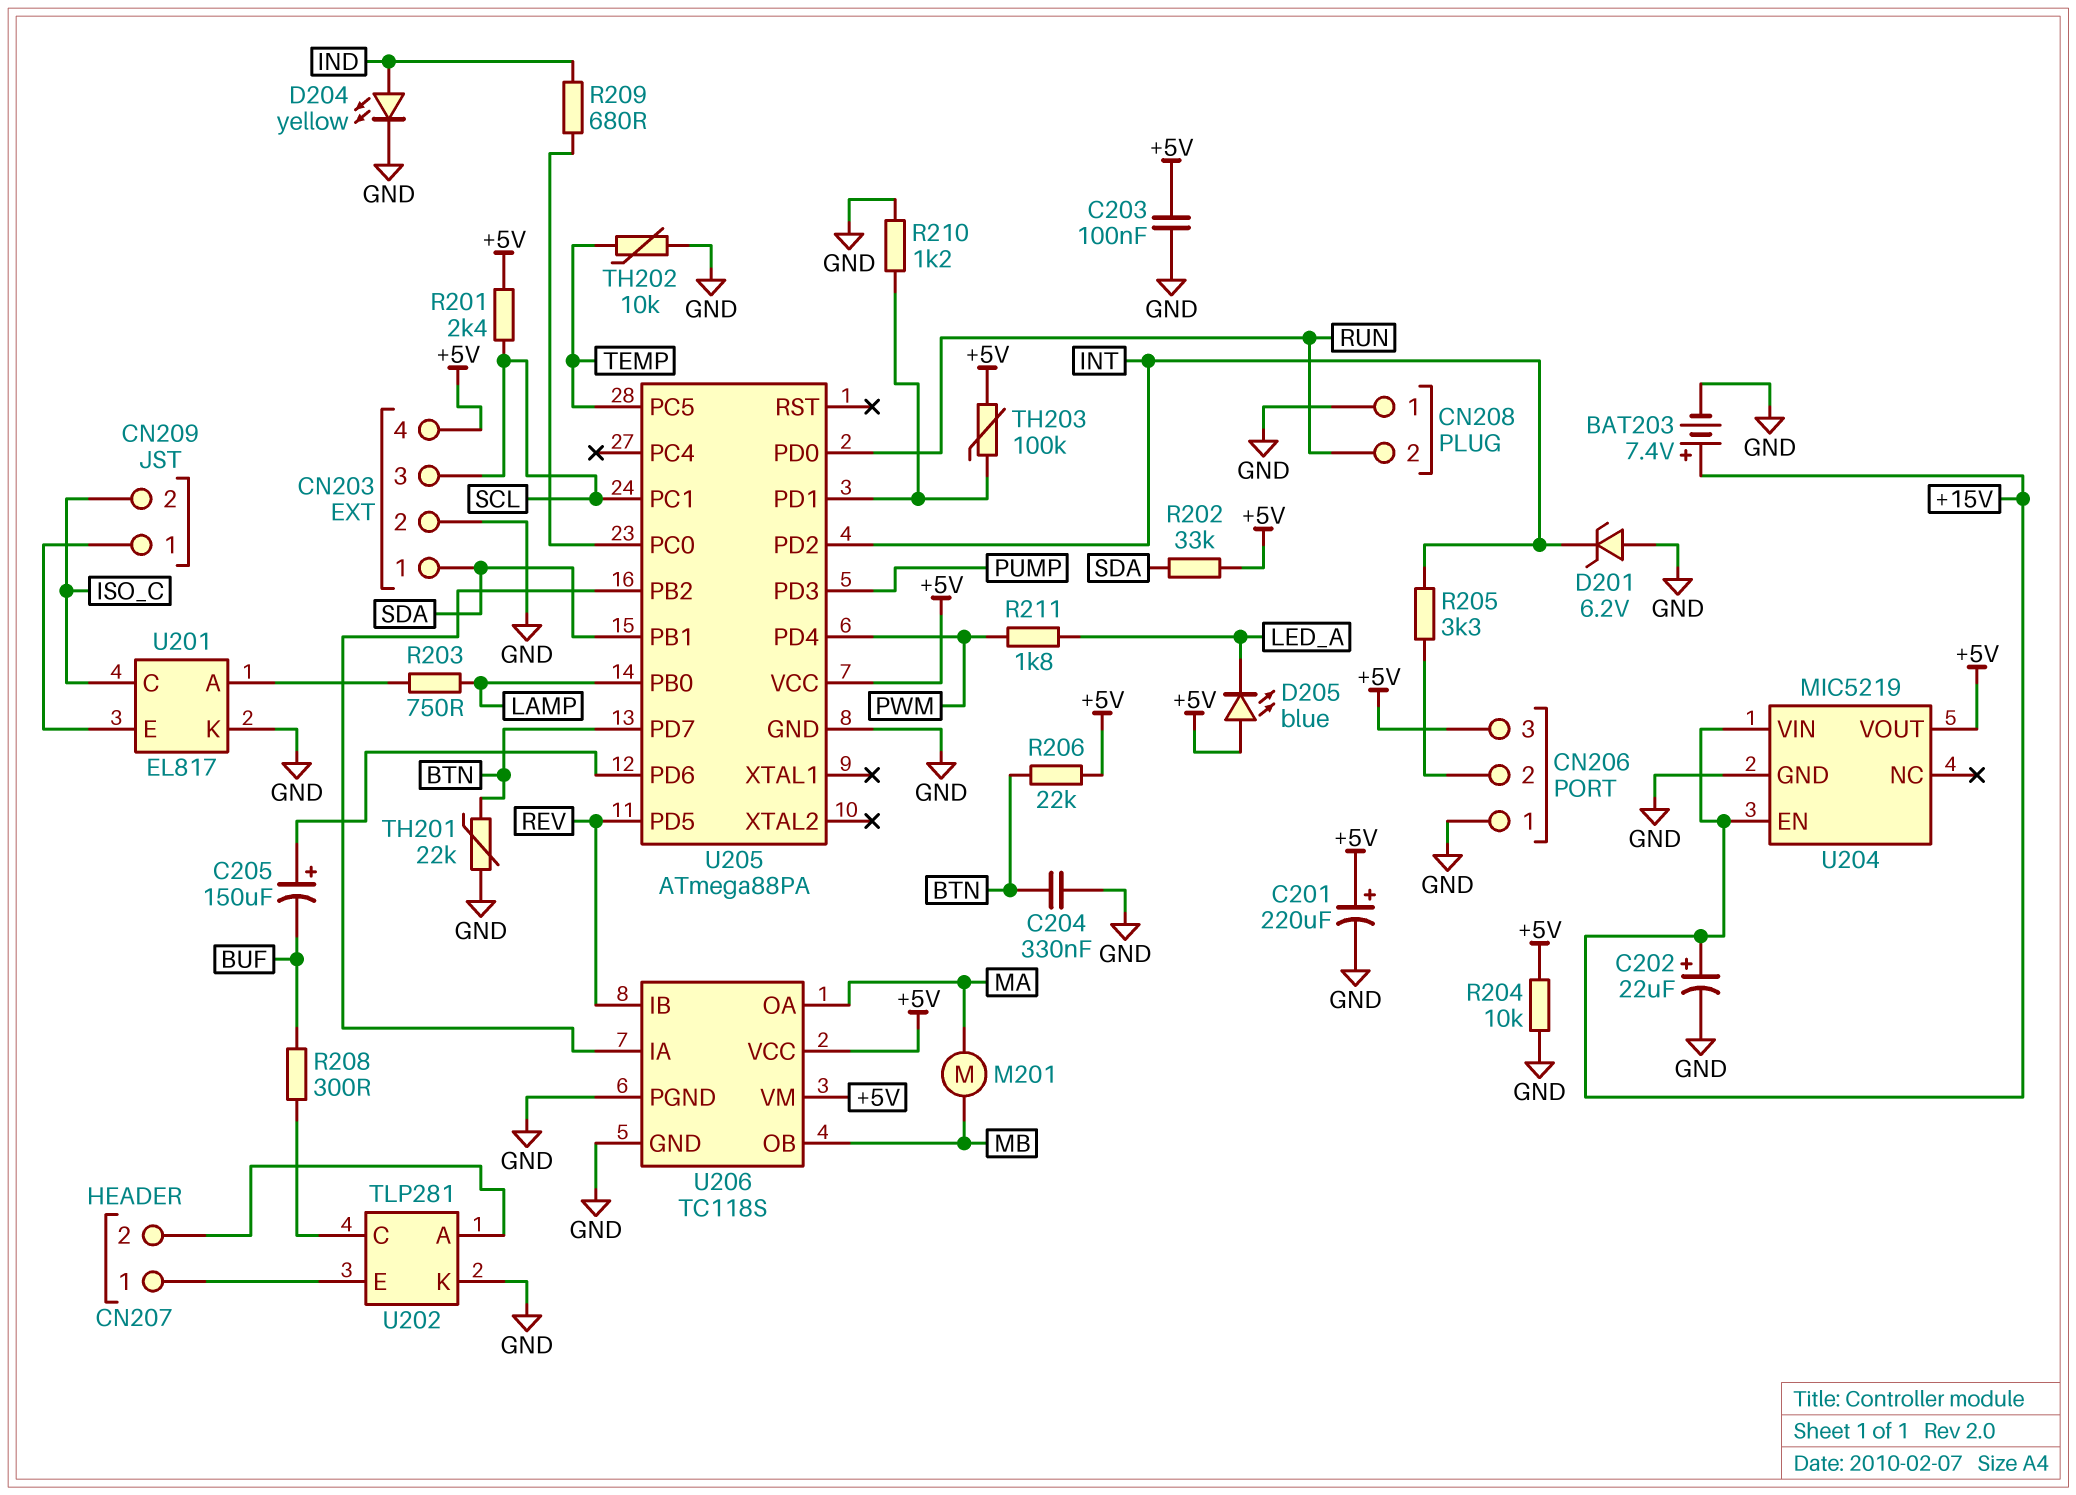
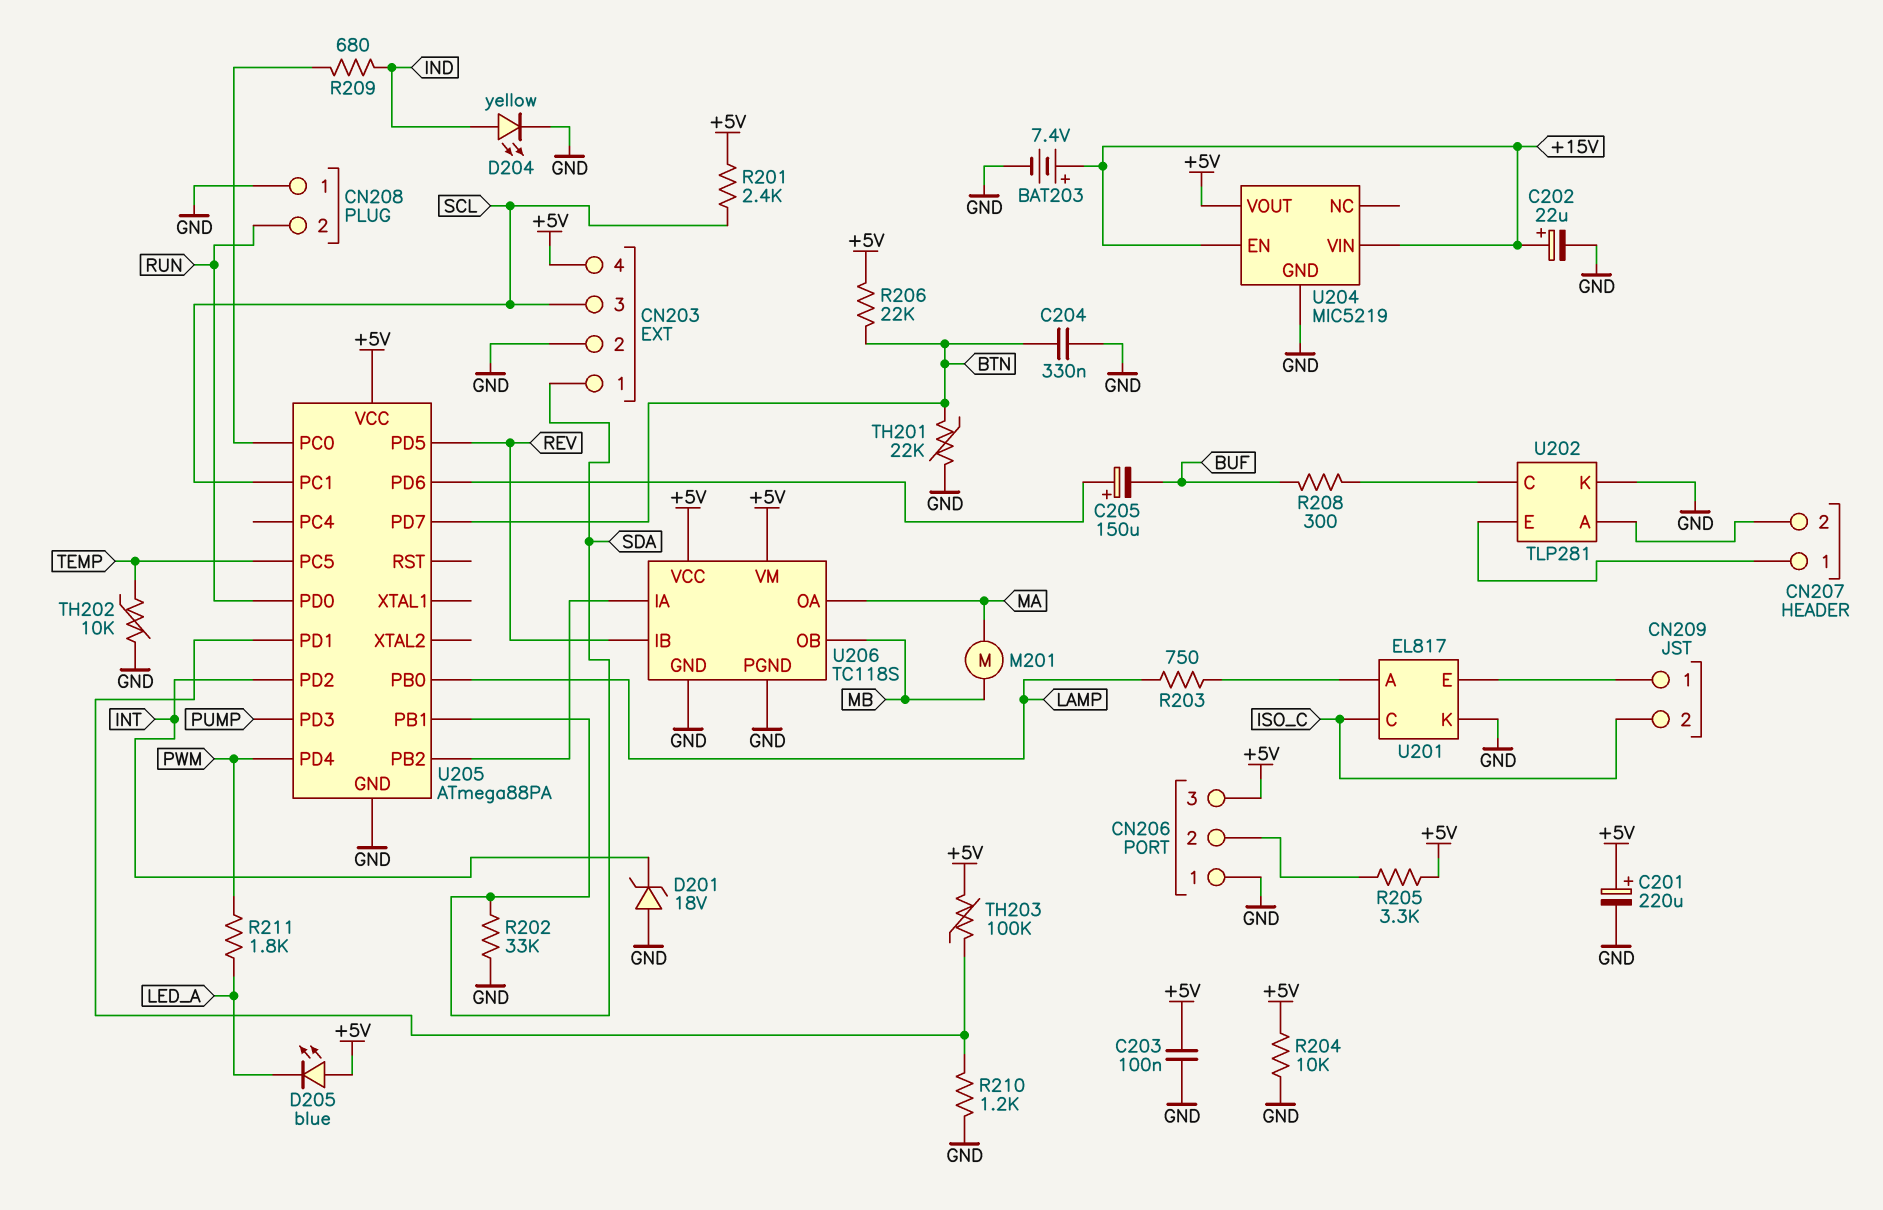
D201: zener 6.2V (A GND, K INT) -> zener 18V (A GND, K INT)
R202: 33k (+5V, SDA) -> 33k (GND, SDA)
R205: 3.3k (CN206/2, INT) -> 3.3k (+5V, CN206/2)

